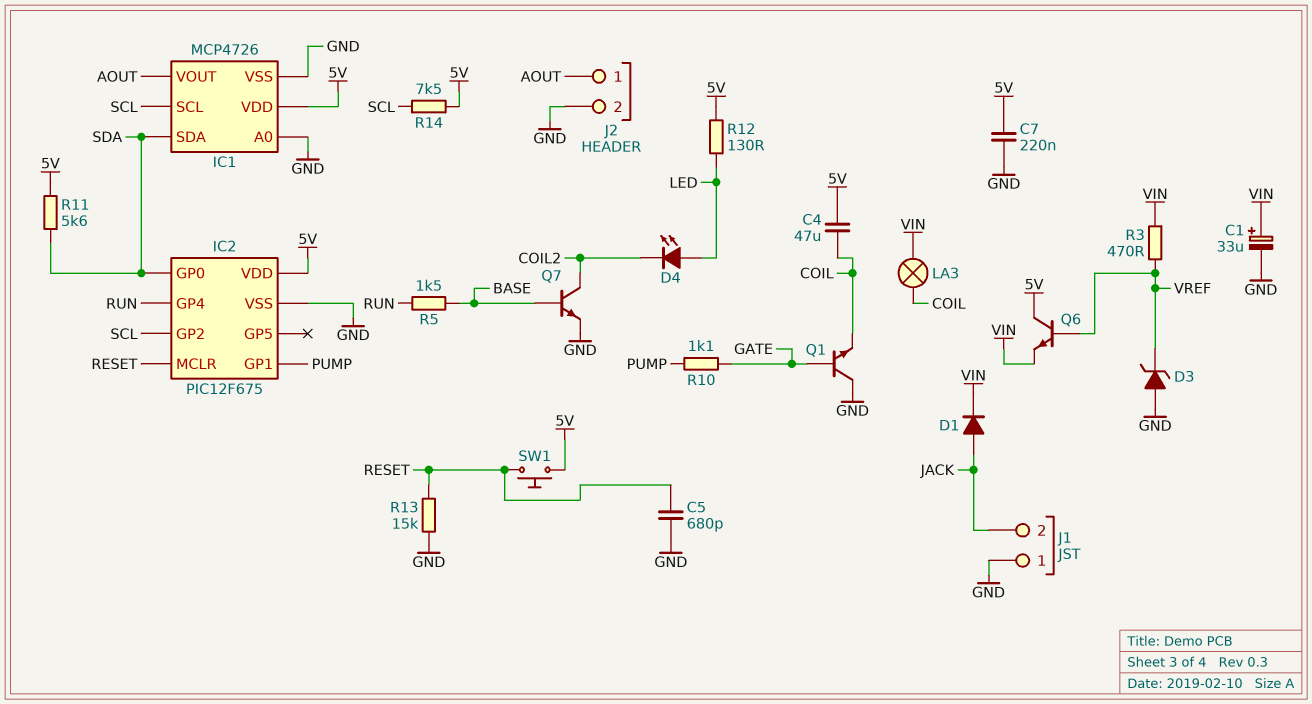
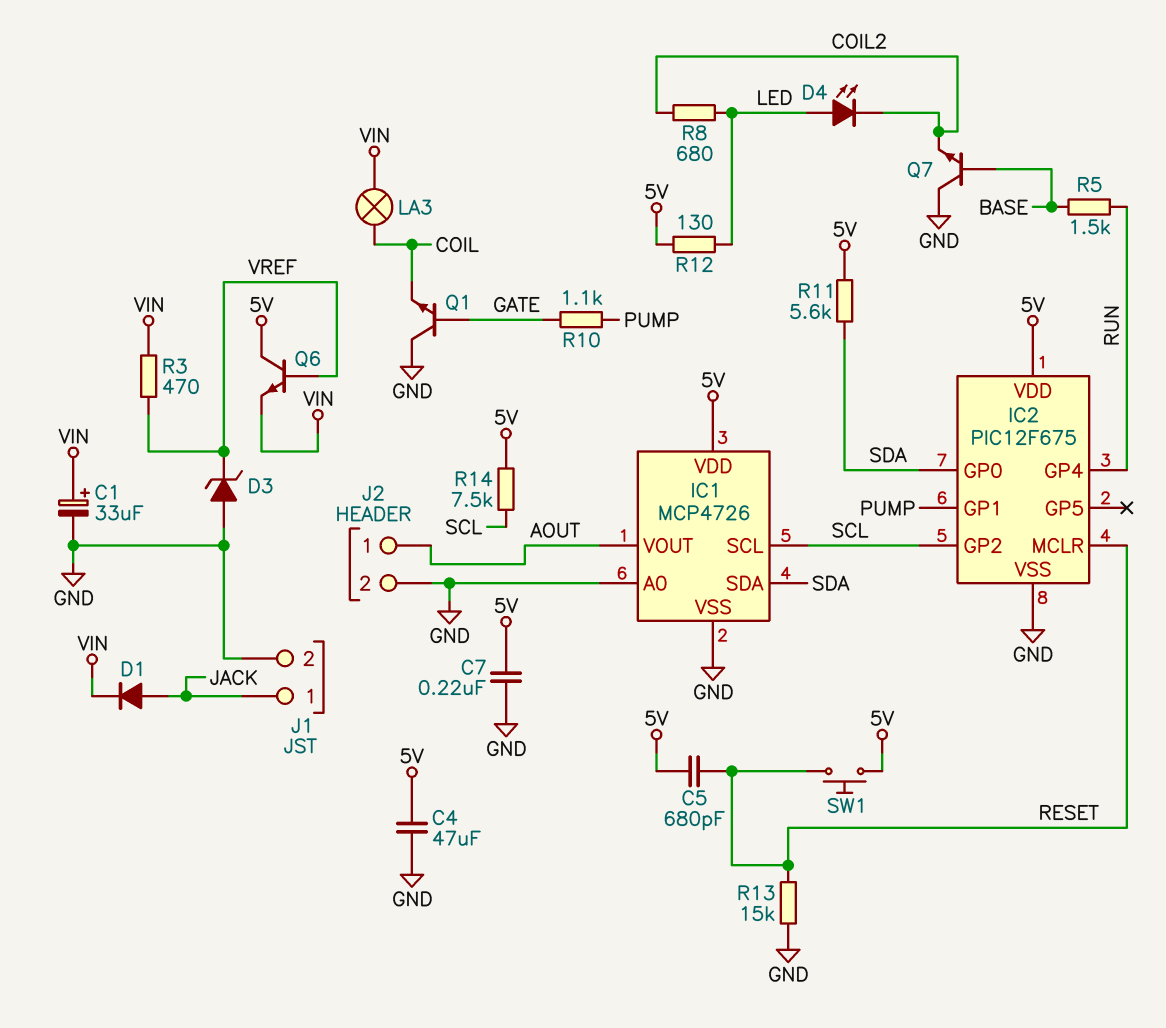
C4: 47uF (5V, COIL) -> 47uF (5V, GND)
C5: 680pF (GND, RESET) -> 680pF (5V, RESET)
J1 pin 1: GND -> JACK
J1 pin 2: JACK -> GND
Q7: NPN (B BASE, C COIL2, E GND) -> NPN (B BASE, C GND, E COIL2)
R8: none -> 680 (COIL2, LED)

